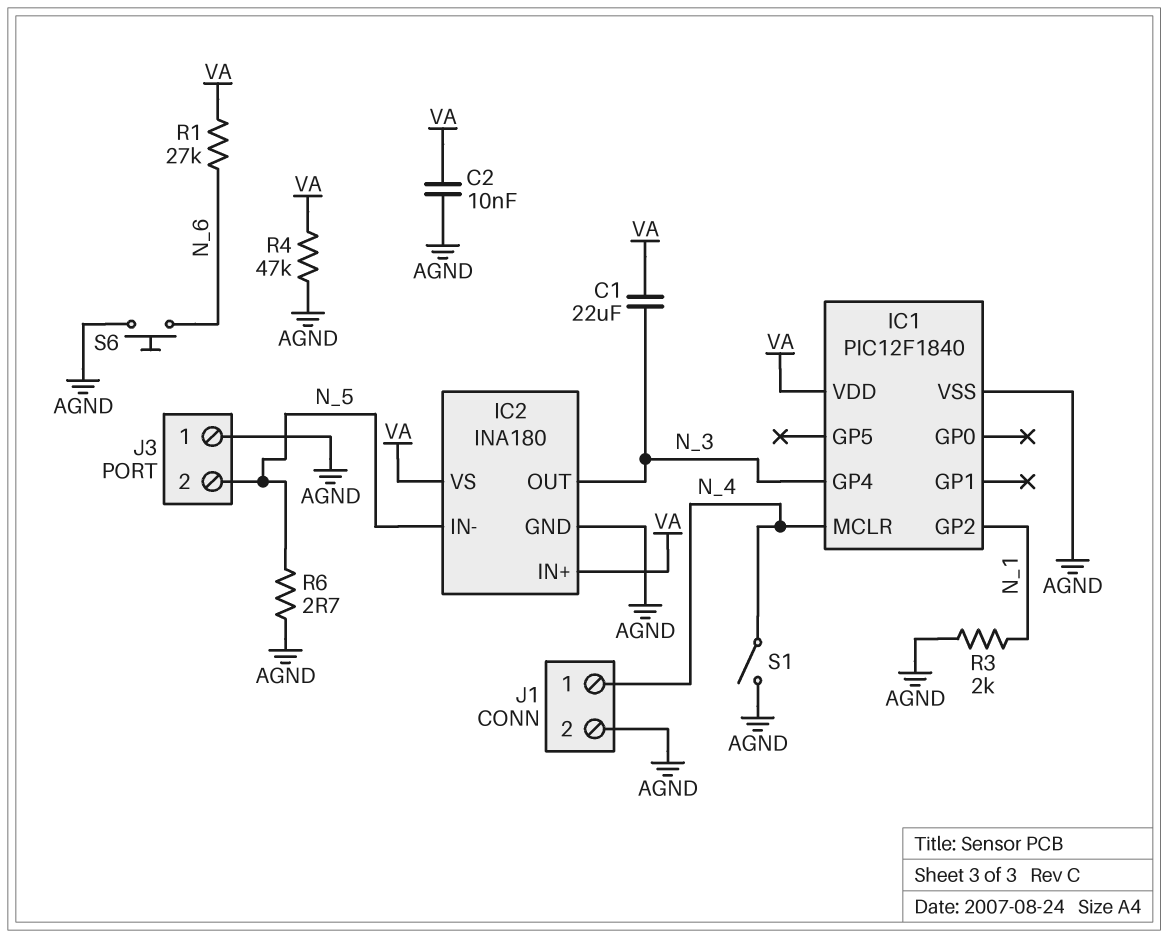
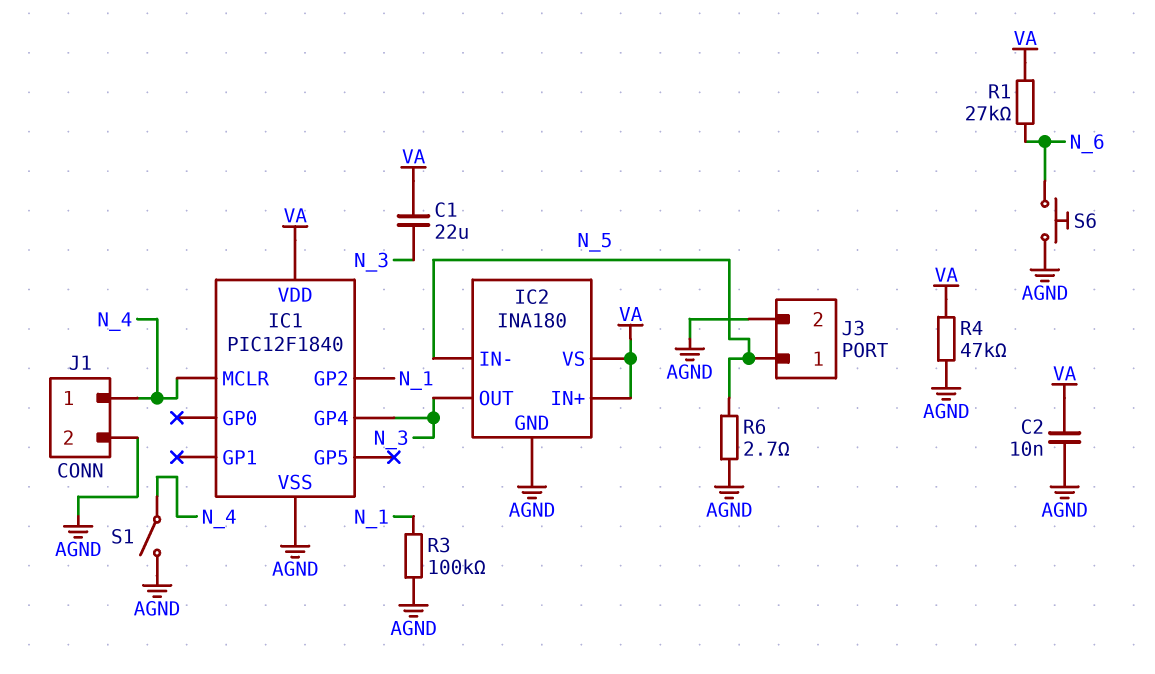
J3 pin 1: AGND -> N_5
J3 pin 2: N_5 -> AGND
R3: 2k (AGND, N_1) -> 100k (AGND, N_1)

